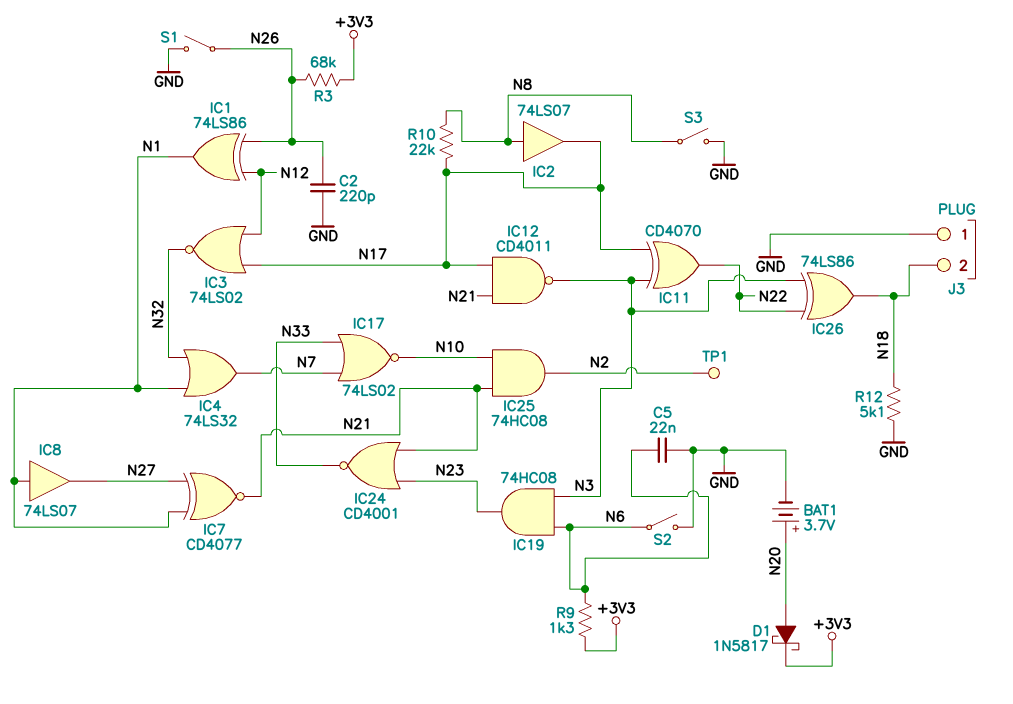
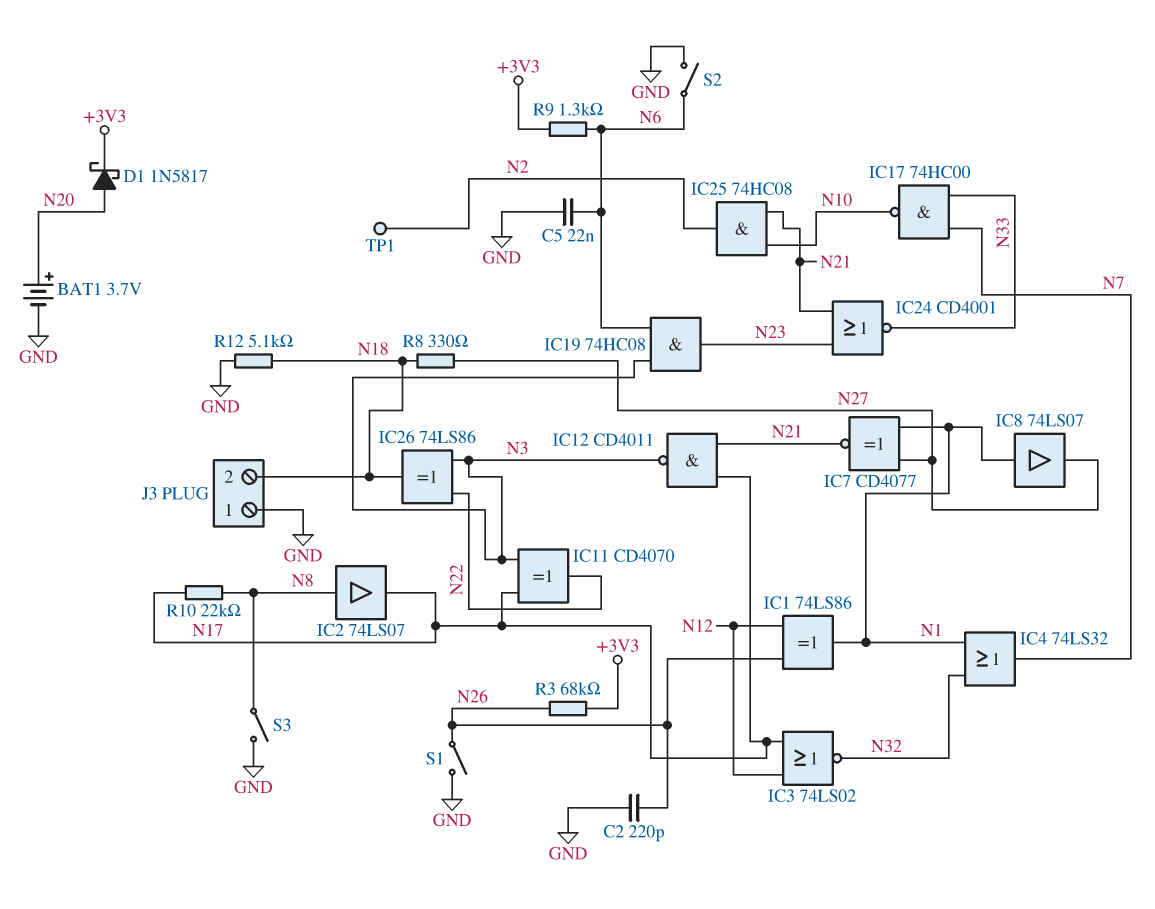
IC17: NOR 74LS02 (in N7, in N33, out N10) -> NAND 74HC00 (in N7, in N33, out N10)
R8: none -> 330 (N18, N27)

